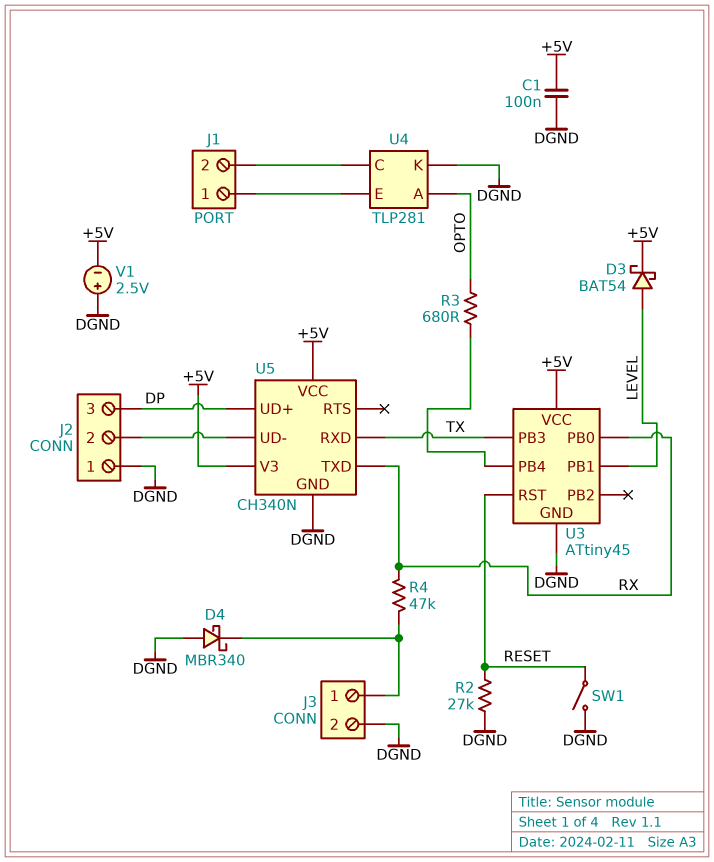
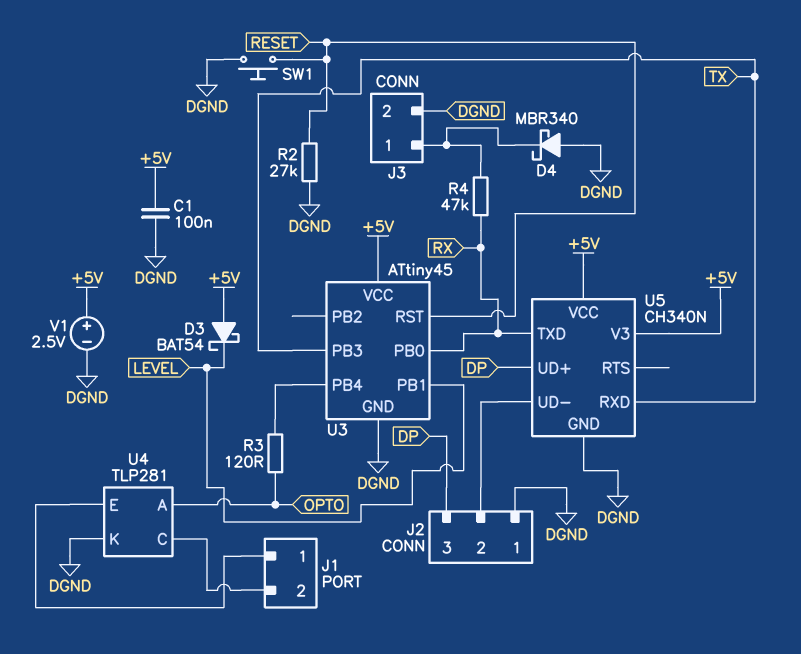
D3: schottky BAT54 (A LEVEL, K +5V) -> schottky BAT54 (A +5V, K LEVEL)
R3: 680 (OPTO, U3/PB4) -> 120 (OPTO, U3/PB4)
SW1: switch (DGND, RESET) -> button (DGND, RESET)
V1: 2.5V (plus DGND, minus +5V) -> 2.5V (plus +5V, minus DGND)

